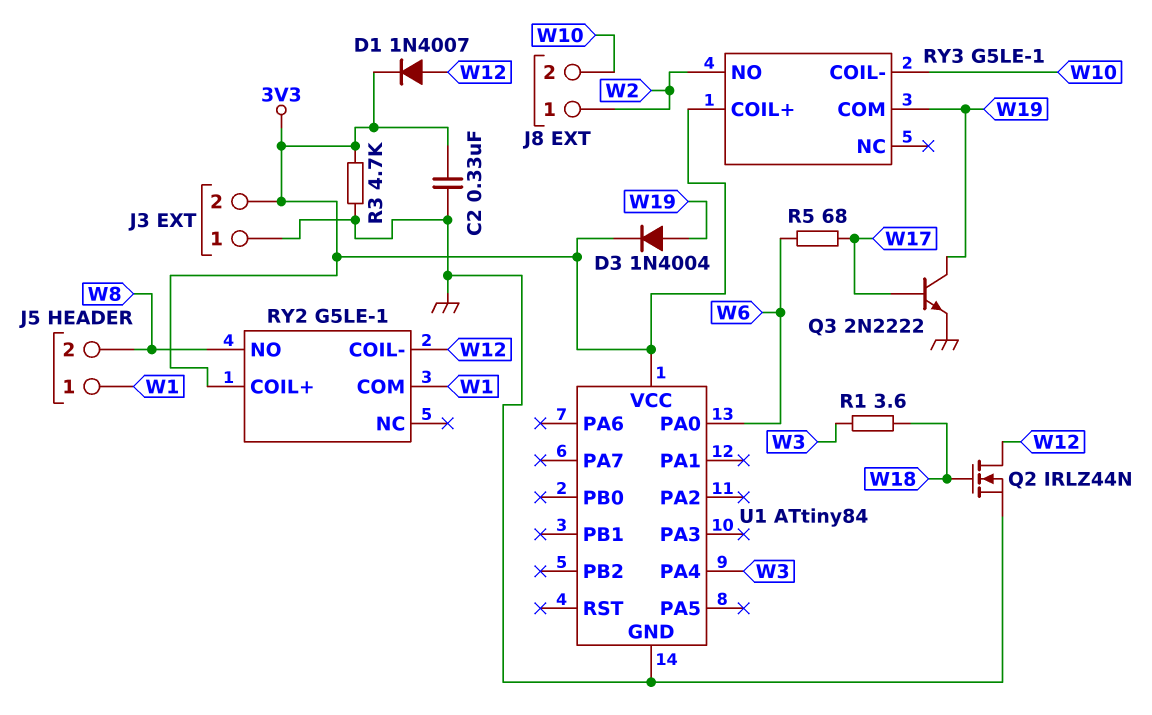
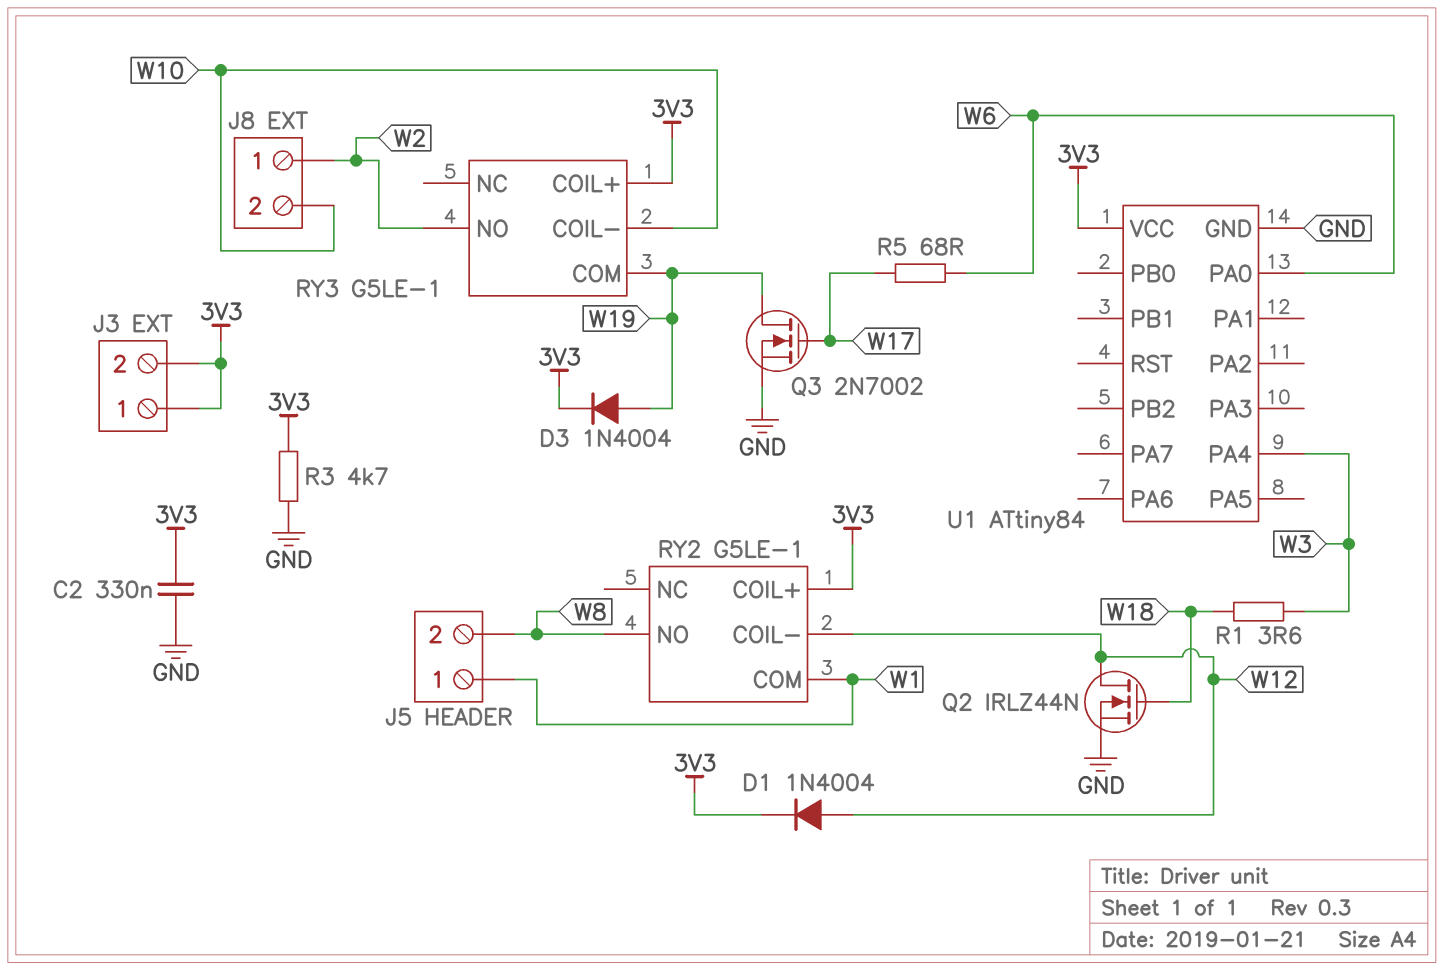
D1: diode 1N4007 (A W12, K 3V3) -> diode 1N4004 (A W12, K 3V3)
J3 pin 1: GND -> 3V3
Q3: NPN 2N2222 (B W17, C W19, E GND) -> NMOS 2N7002 (G W17, D W19, S GND)

